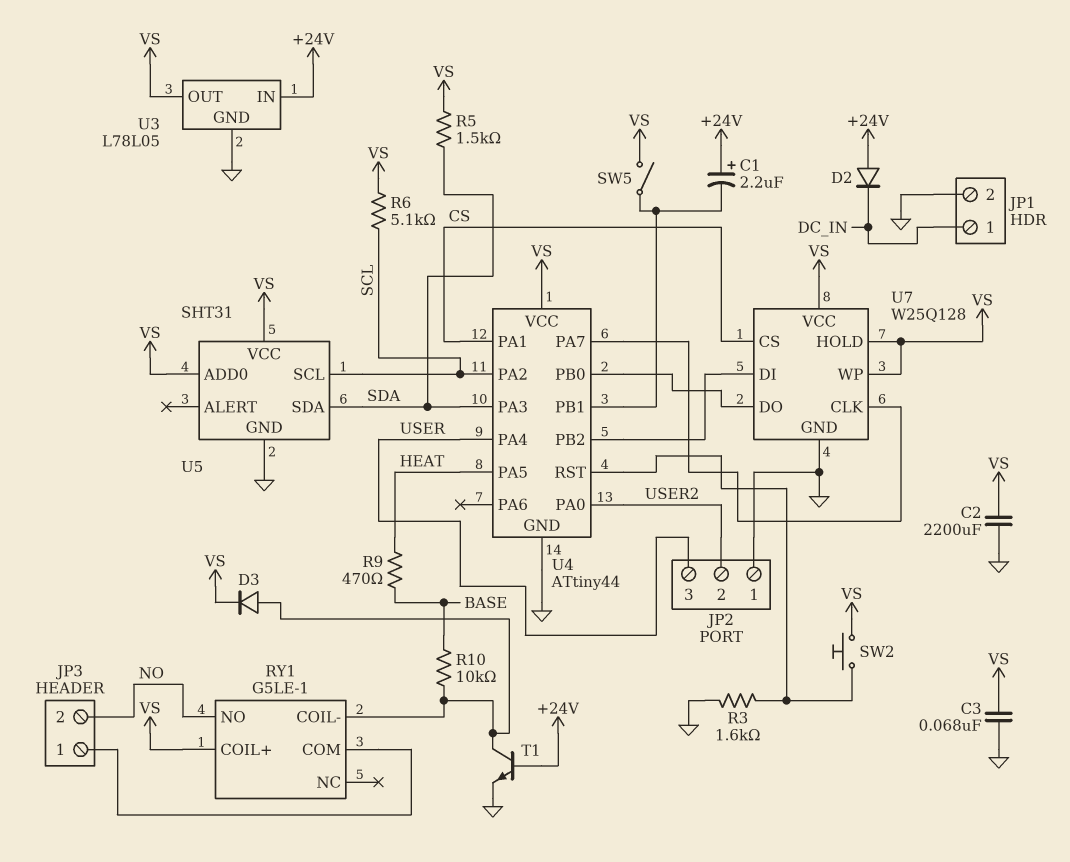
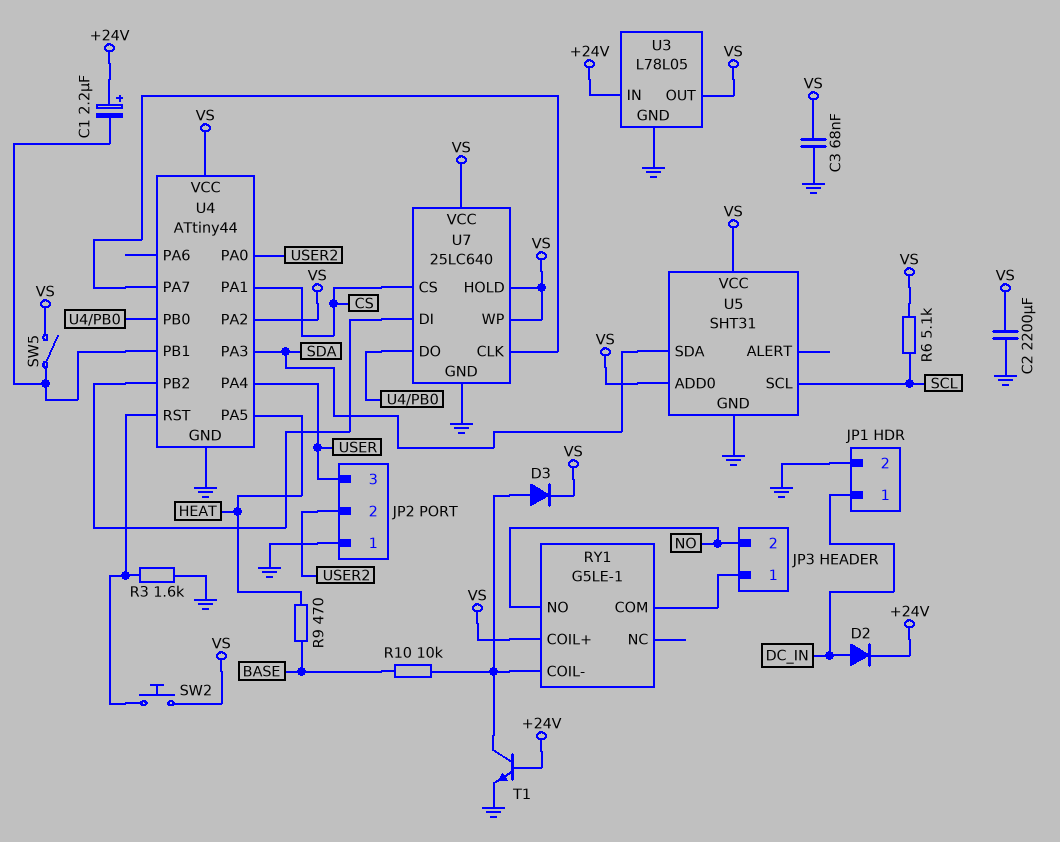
D2: diode (A +24V, K DC_IN) -> diode (A DC_IN, K +24V)
R5: 1.5k (SDA, VS) -> none
U4 pin PA2: SCL -> VS
U7: W25Q128 -> 25LC640

